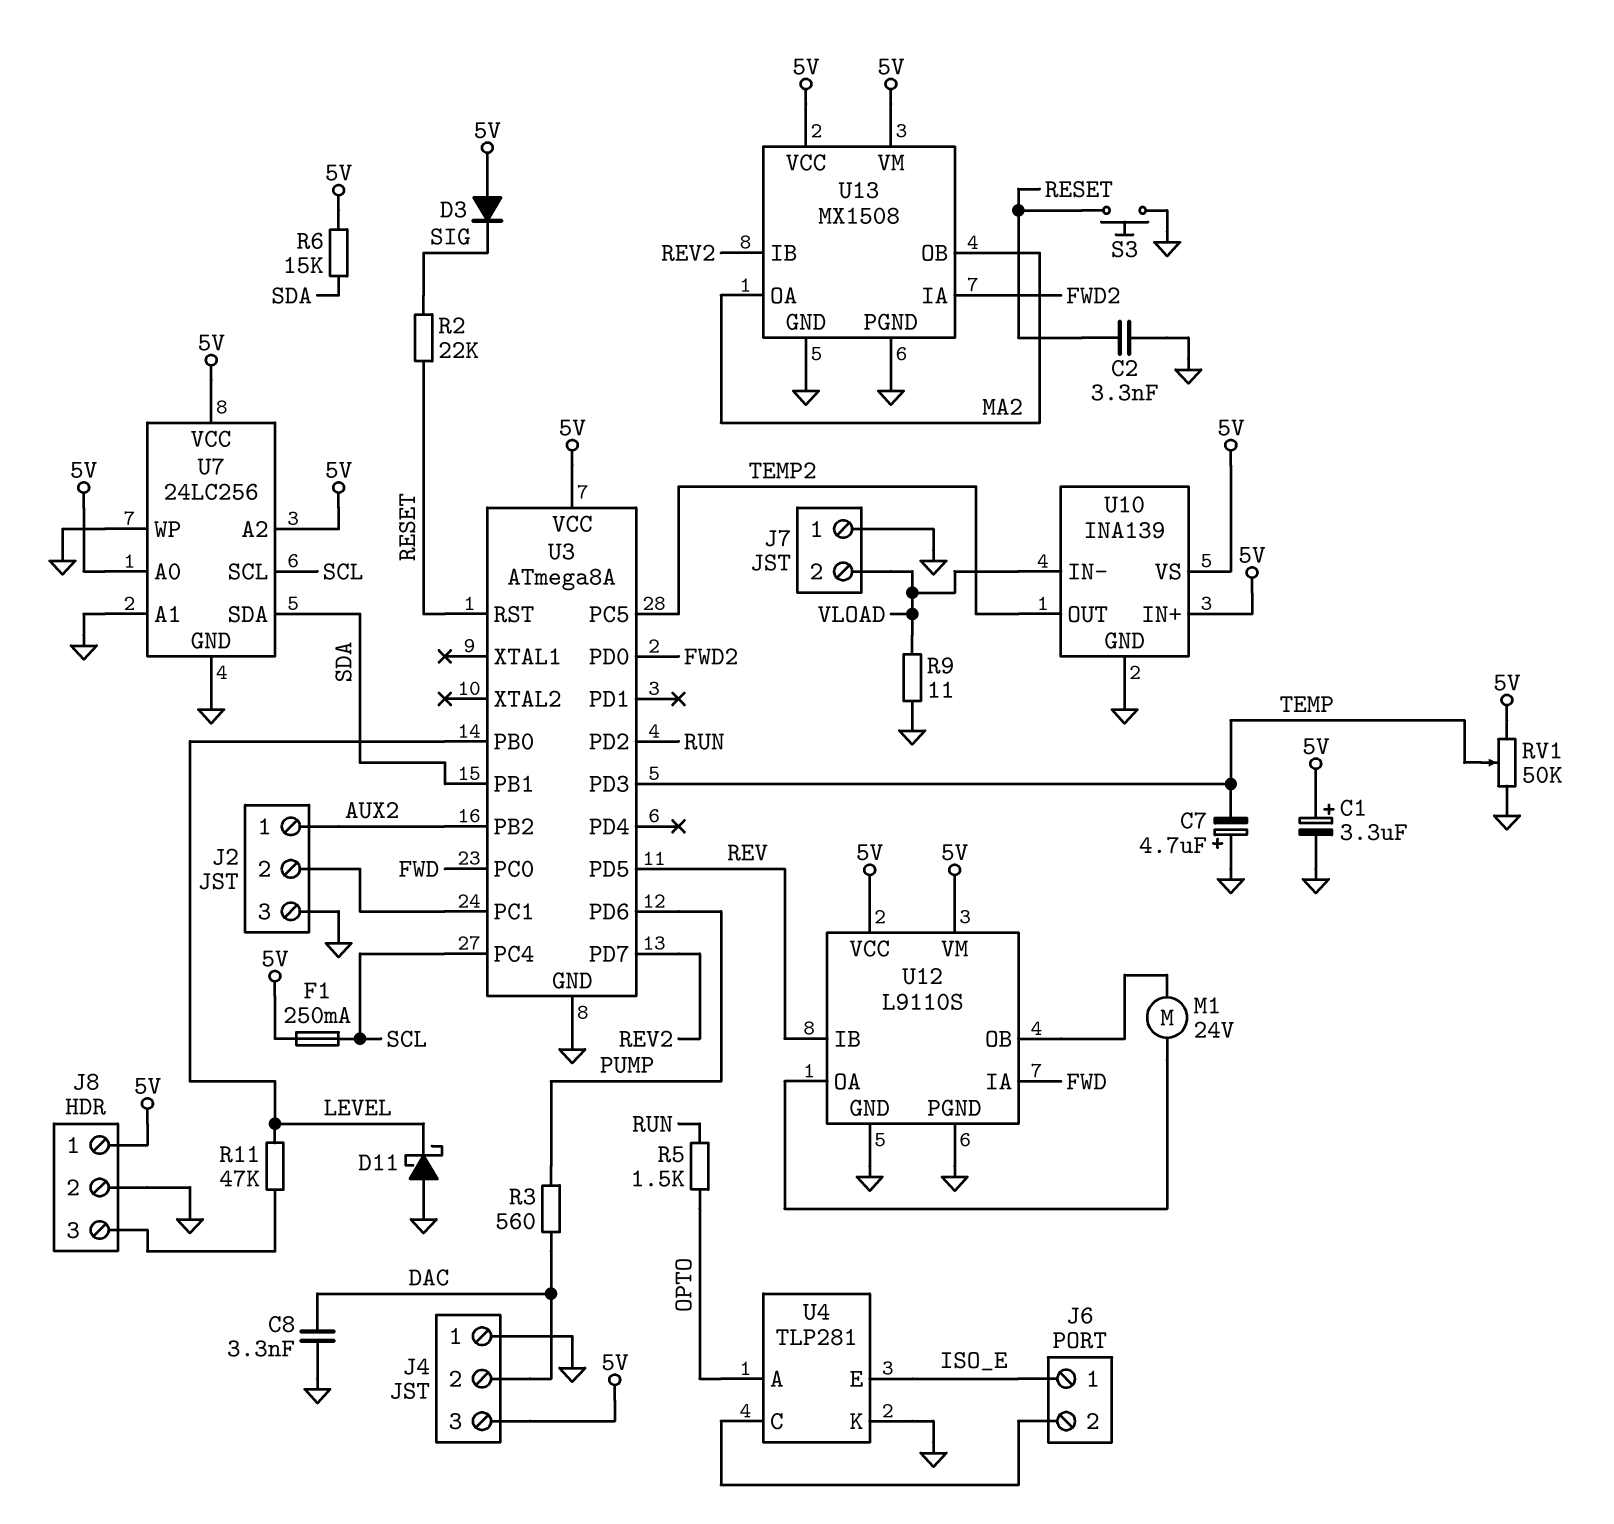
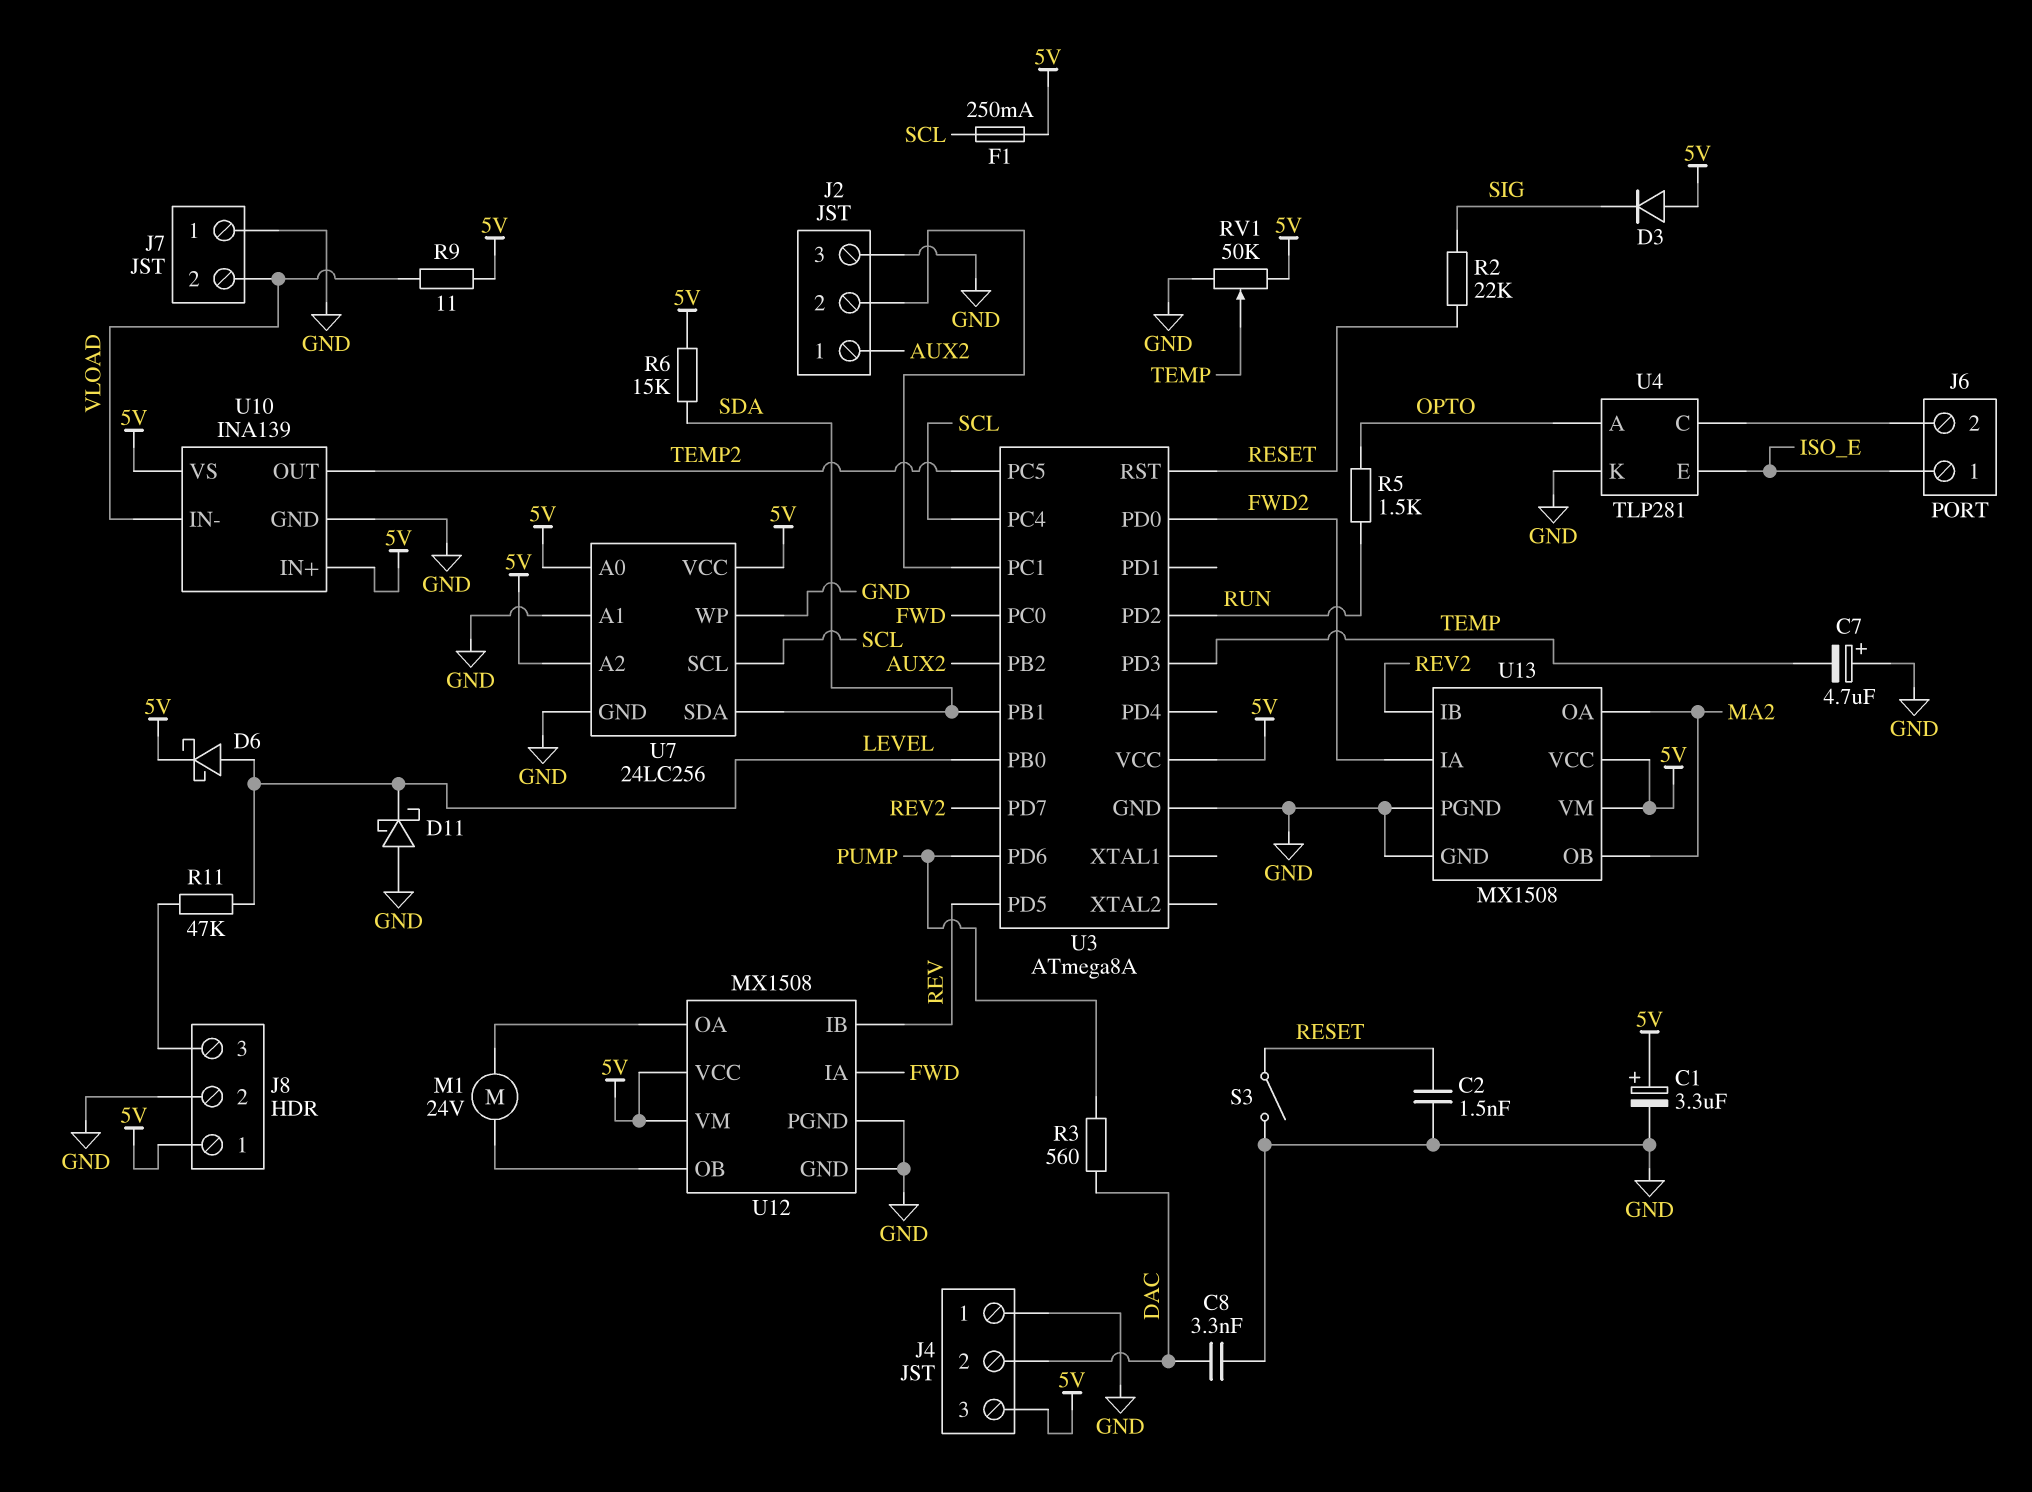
C2: 3.3nF (GND, RESET) -> 1.5nF (GND, RESET)
D6: none -> schottky (A LEVEL, K 5V)
R9: 11 (GND, VLOAD) -> 11 (5V, VLOAD)
S3: button (GND, RESET) -> switch (GND, RESET)
U12: L9110S -> MX1508

